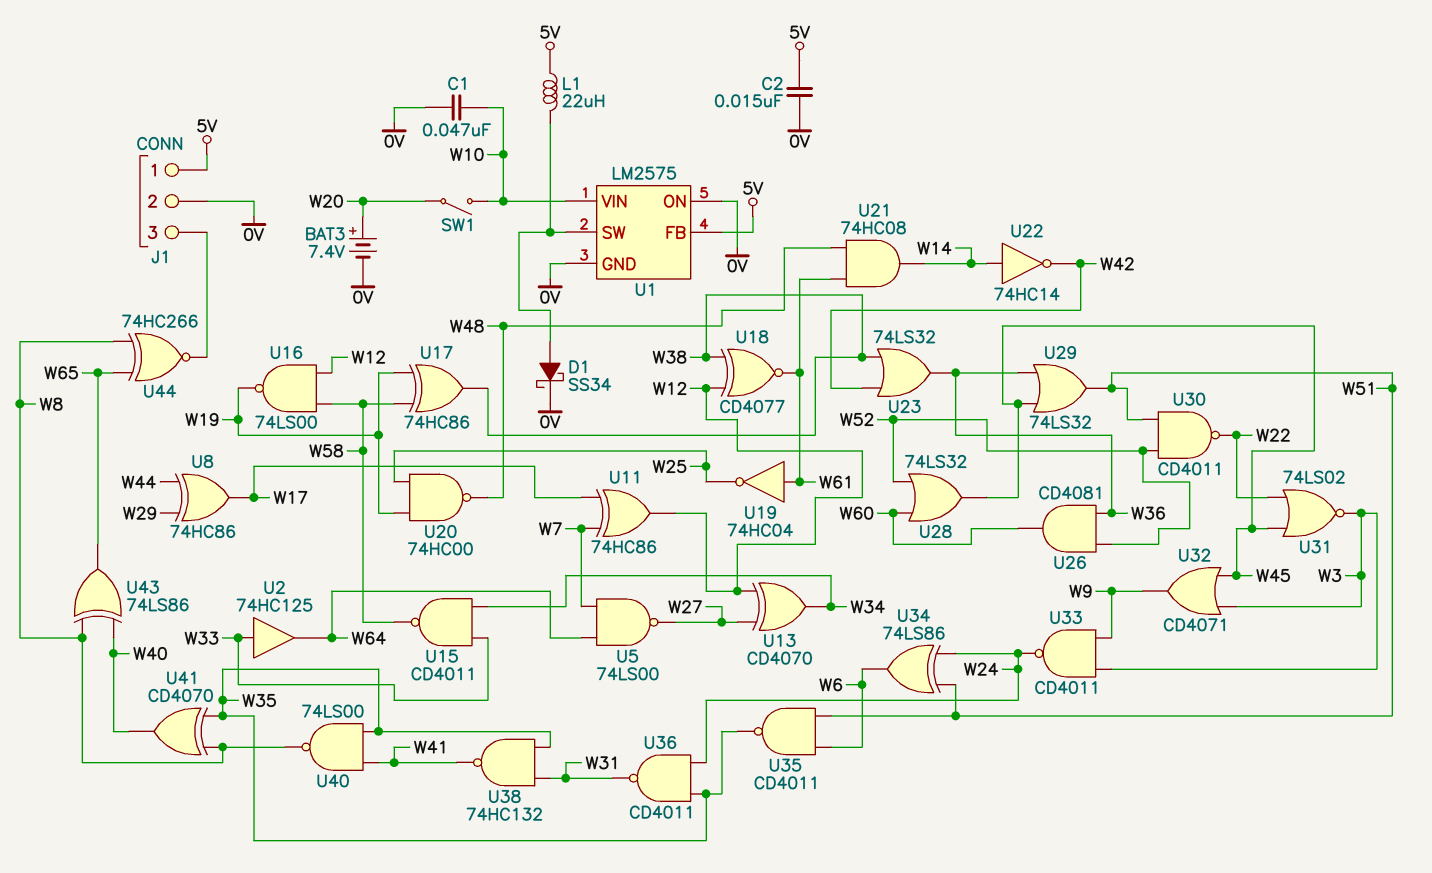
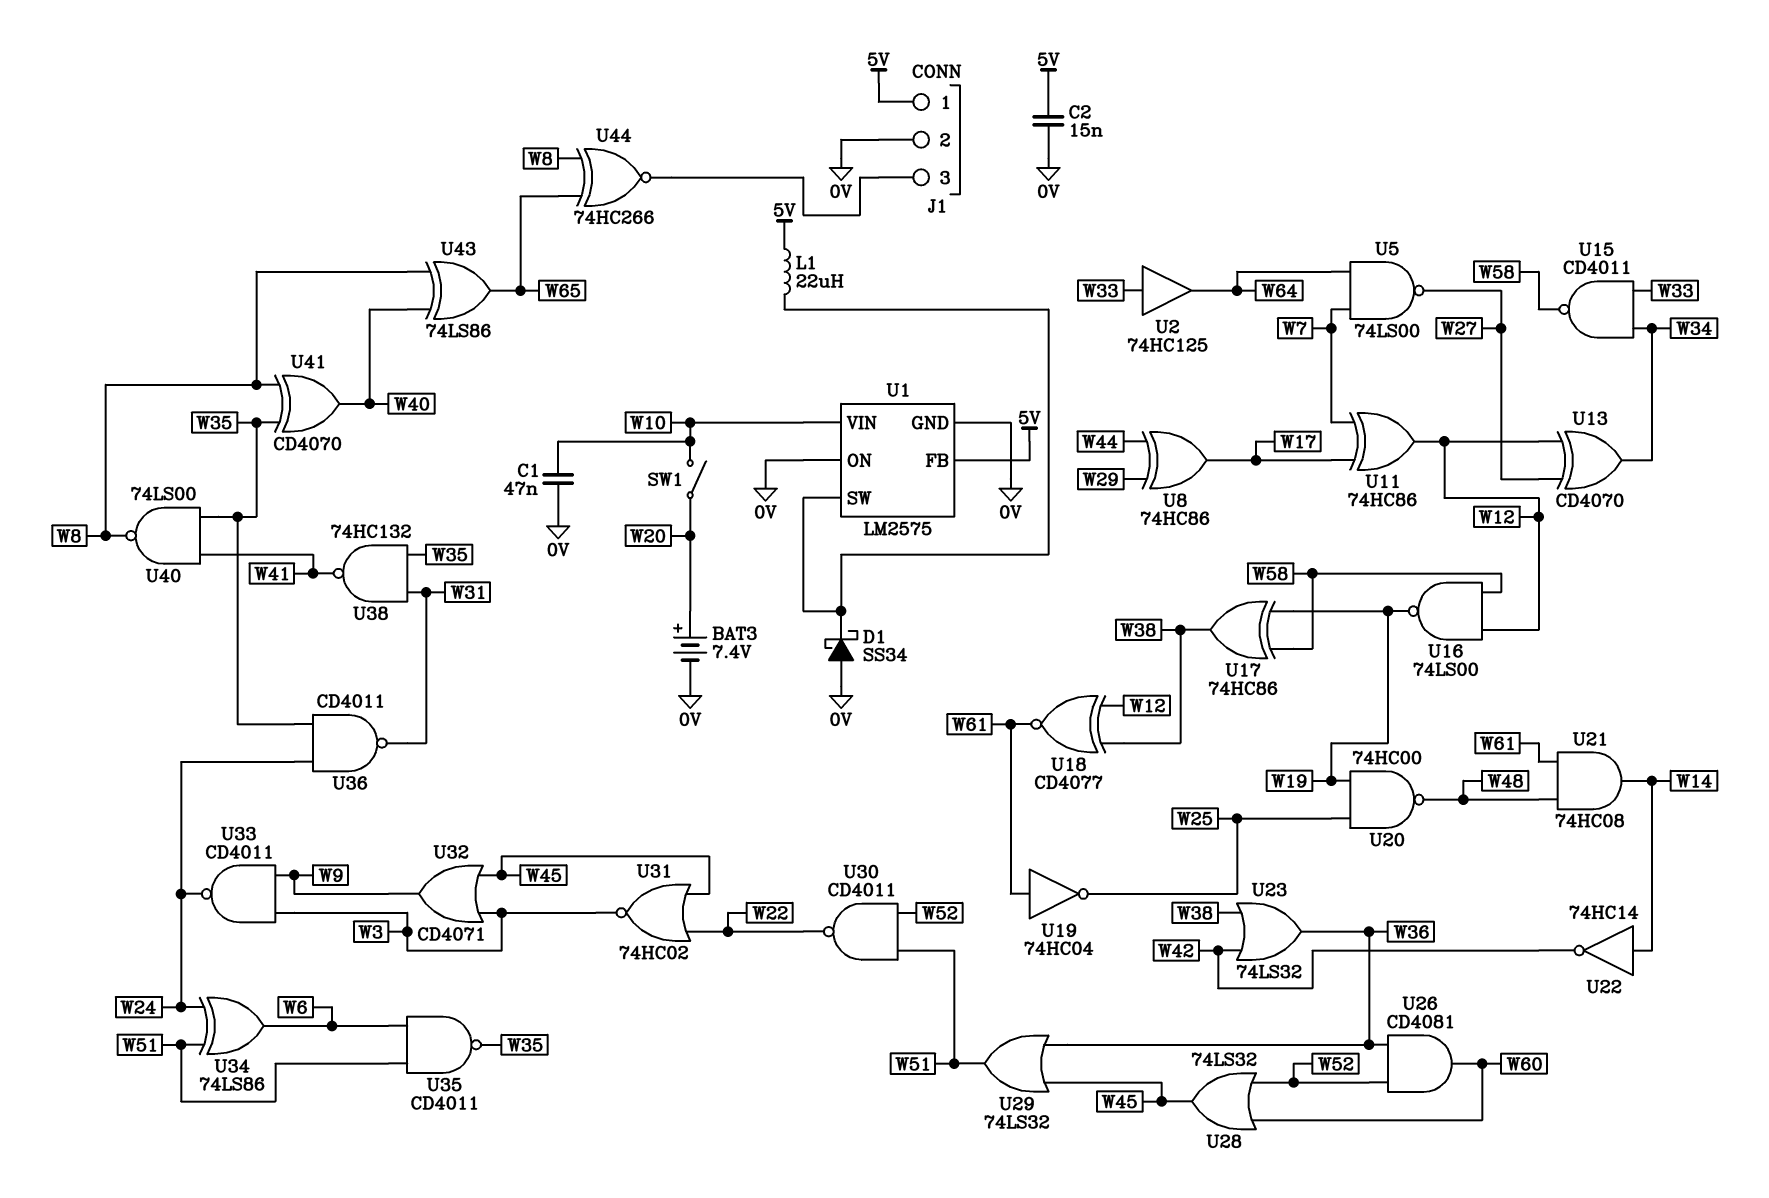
D1: schottky SS34 (A U1/SW, K 0V) -> schottky SS34 (A 0V, K U1/SW)
U31: NOR 74LS02 (in W22, in W45, out W3) -> NOR 74HC02 (in W22, in W45, out W3)

